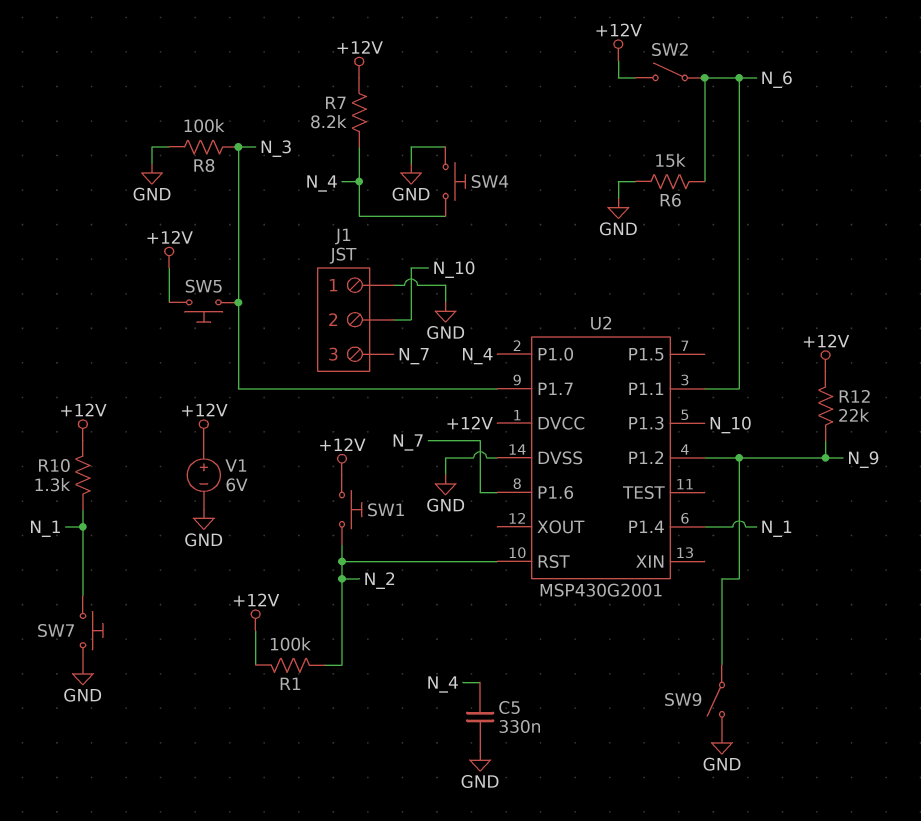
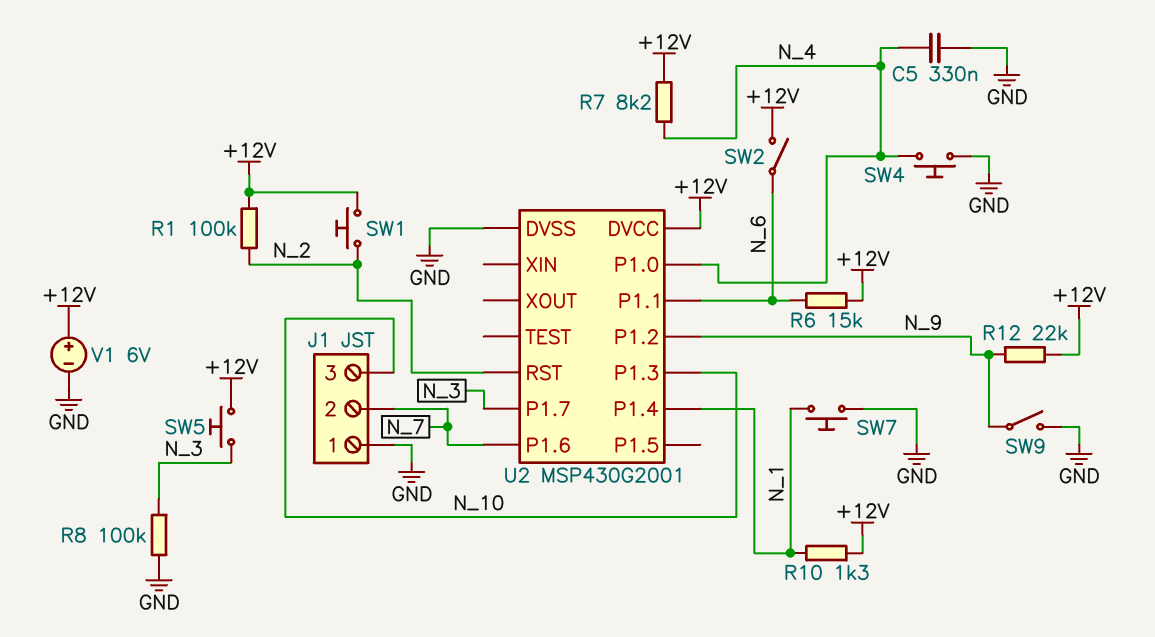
J1 pin 2: N_10 -> N_7
J1 pin 3: N_7 -> N_10
R6: 15k (GND, N_6) -> 15k (+12V, N_6)

